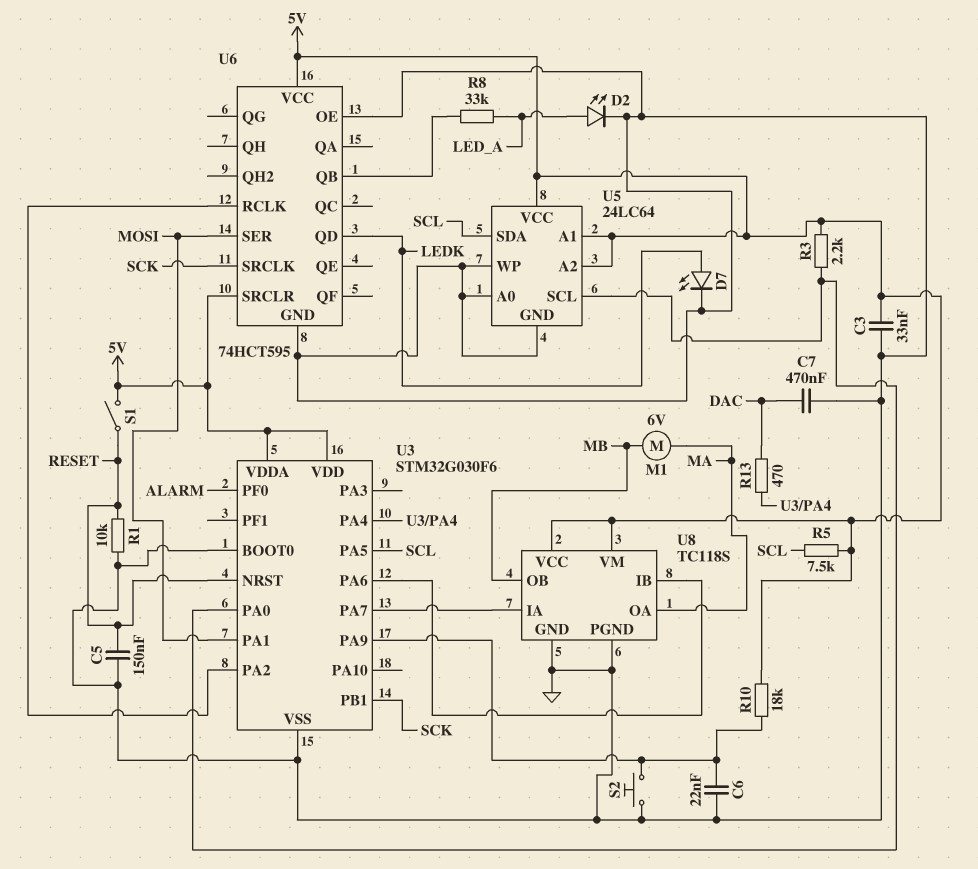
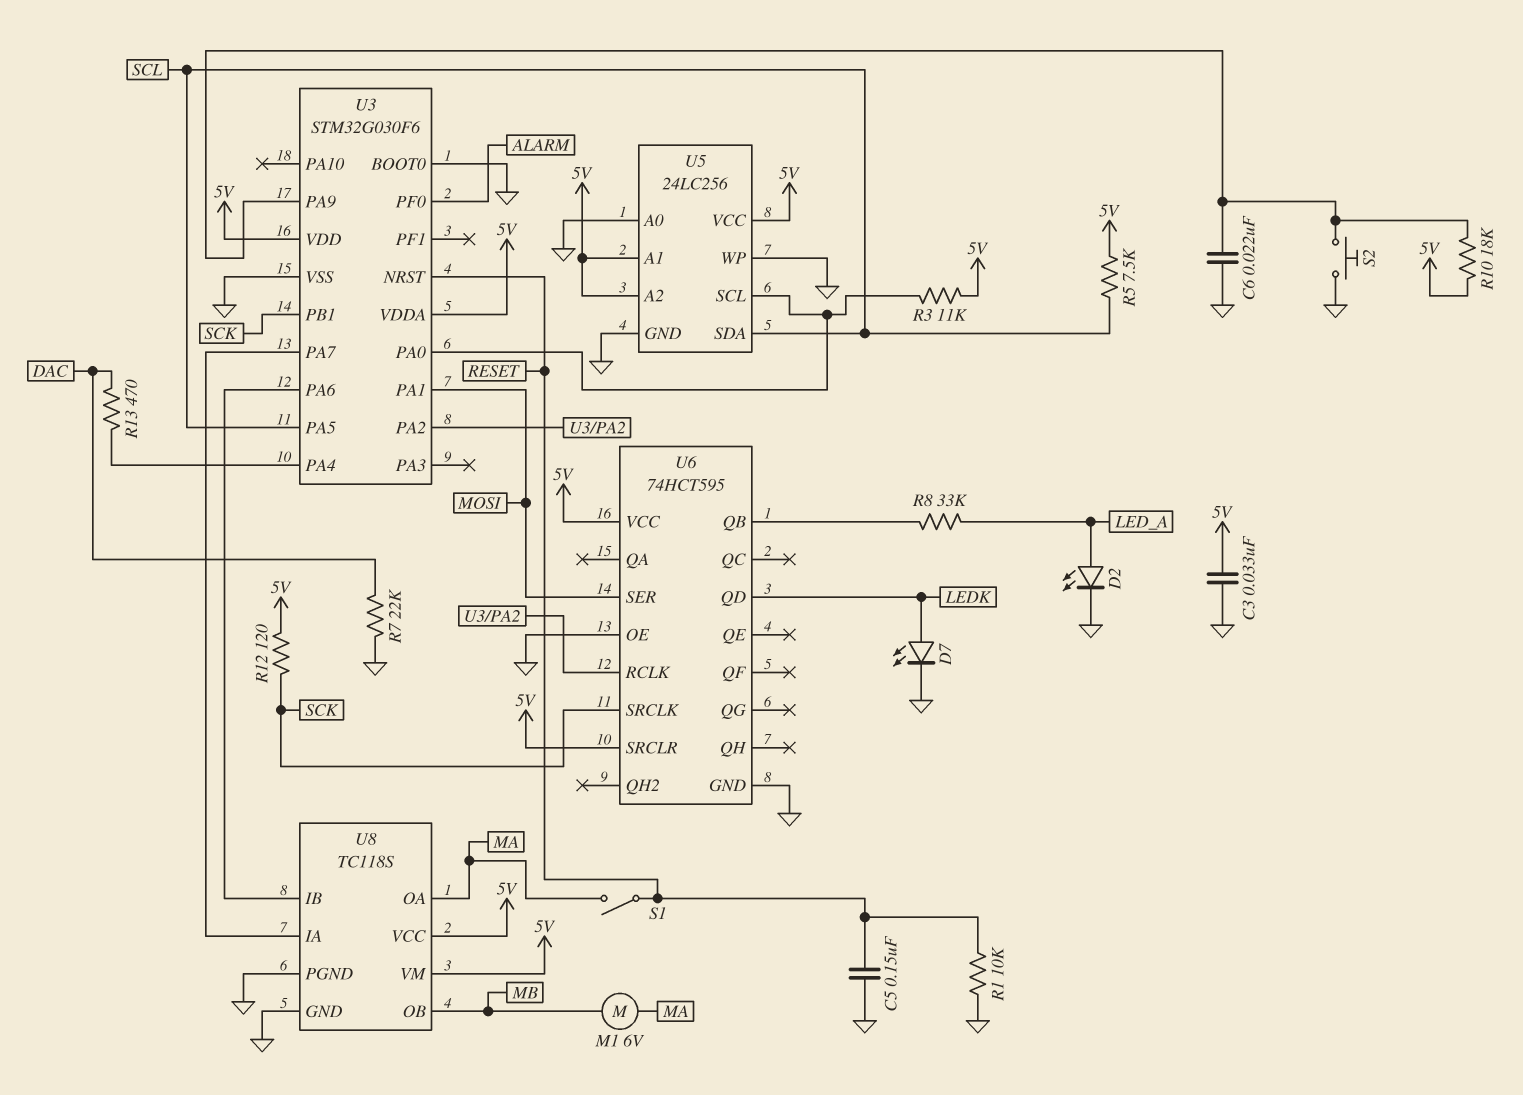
C7: 470nF (DAC, GND) -> none
R3: 2.2k (5V, U3/PA0) -> 11k (5V, U3/PA0)
R7: none -> 22k (DAC, GND)
R12: none -> 120 (5V, SCK)
S1: switch (5V, RESET) -> switch (MA, RESET)
U5: 24LC64 -> 24LC256

